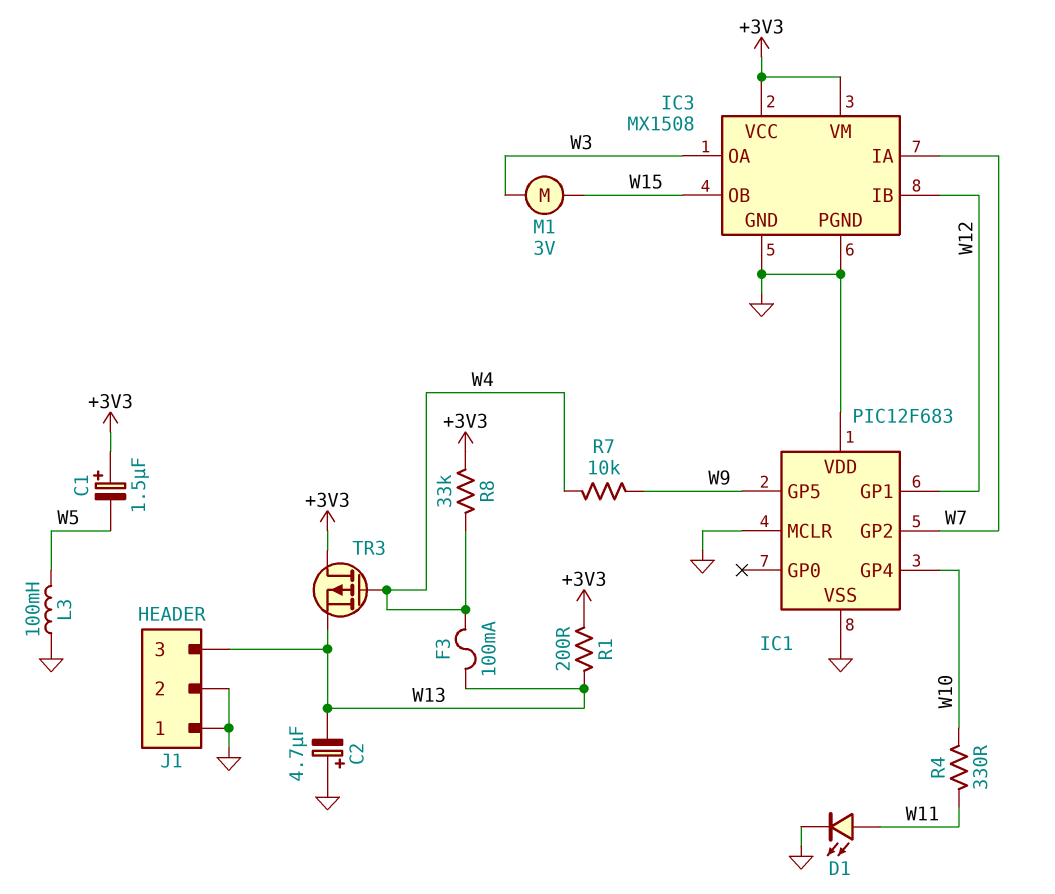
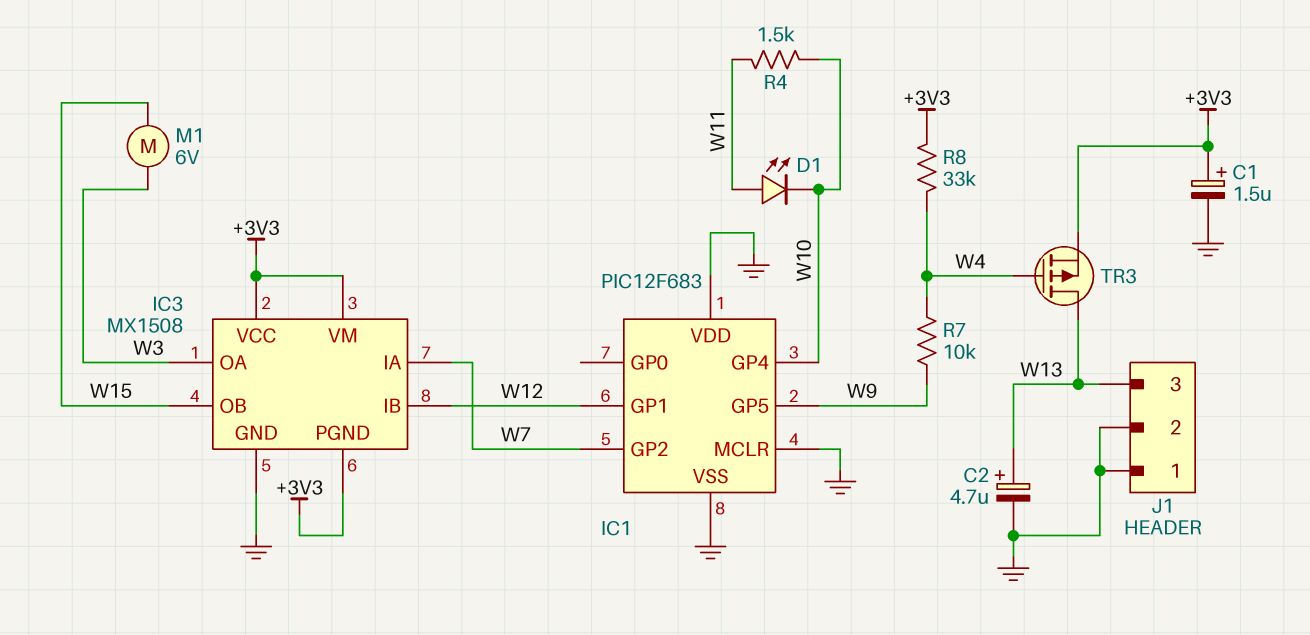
C1: 1.5uF (plus +3V3, minus W5) -> 1.5uF (plus +3V3, minus GND)
C2: 4.7uF (plus GND, minus W13) -> 4.7uF (plus W13, minus GND)
D1: LED (A W11, K GND) -> LED (A W11, K W10)
F3: 100mA (W4, W13) -> none
IC3 pin PGND: GND -> +3V3
L3: 100mH (GND, W5) -> none
M1: motor 3V (W3, W15) -> motor 6V (W3, W15)
R1: 200 (+3V3, W13) -> none
R4: 330 (W10, W11) -> 1.5k (W10, W11)
TR3: PMOS (G W4, D +3V3, S W13) -> PMOS (G W4, D W13, S +3V3)

